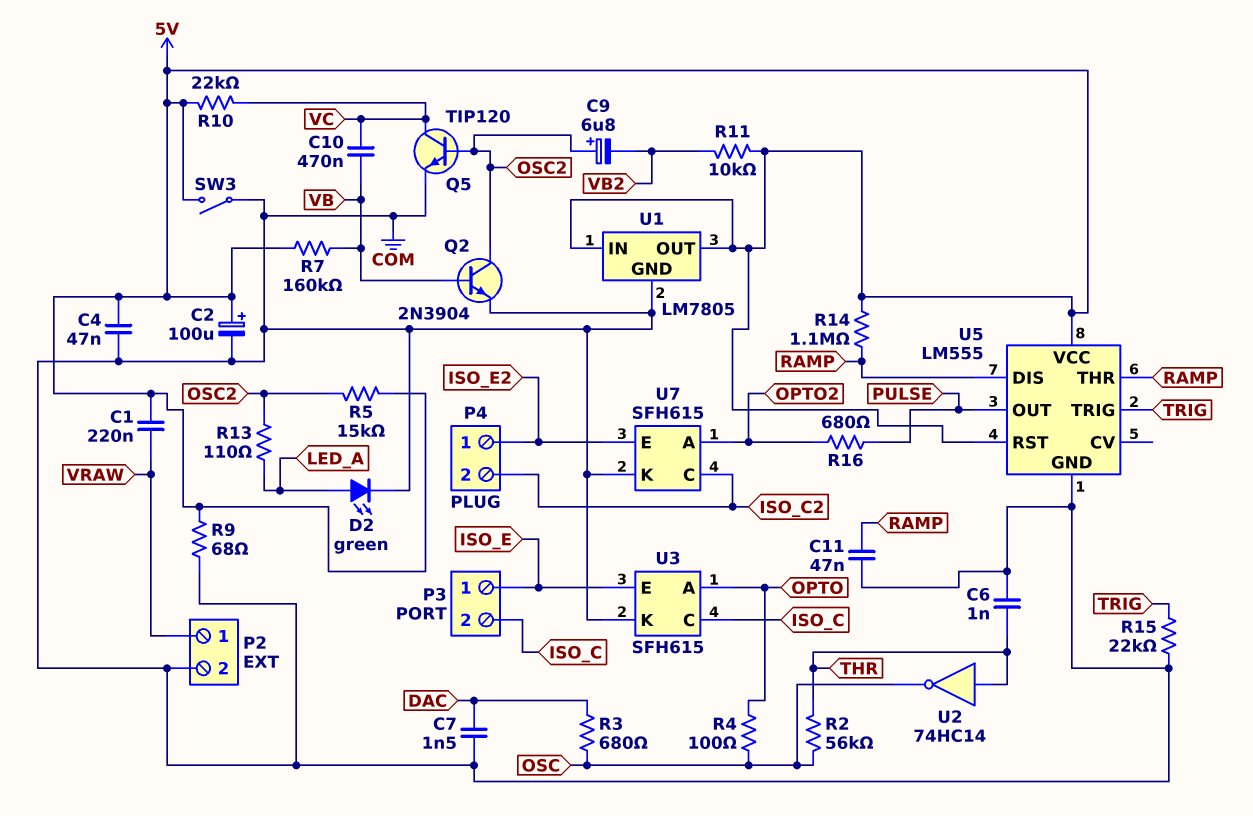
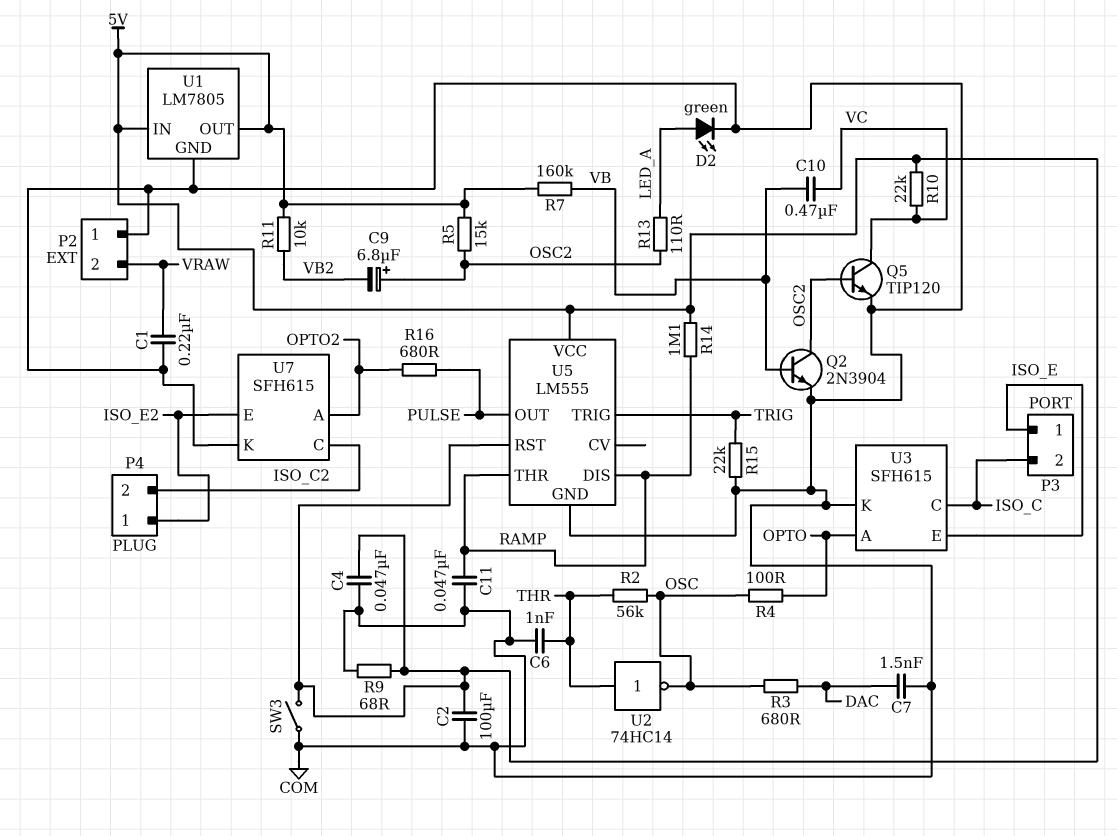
C1: 220nF (5V, VRAW) -> 220nF (COM, VRAW)
C2: 100uF (plus 5V, minus COM) -> 100uF (5V, COM)
P2 pin 1: VRAW -> COM
P2 pin 2: COM -> VRAW

